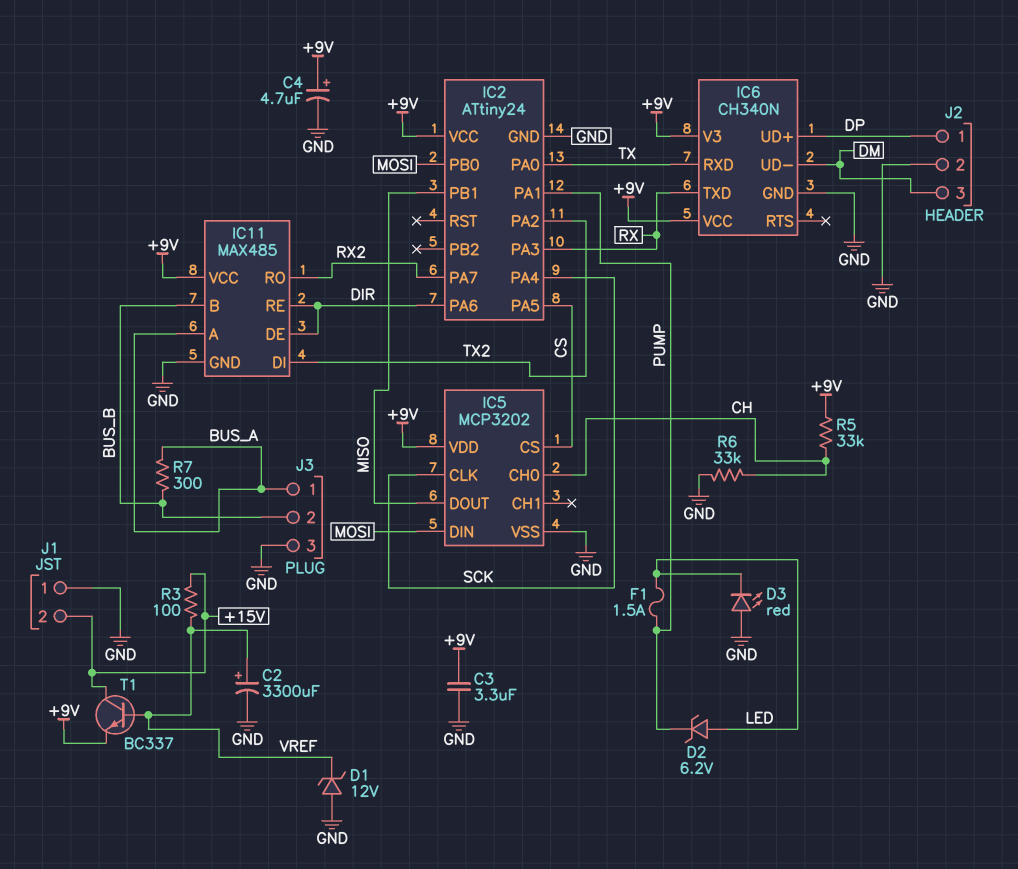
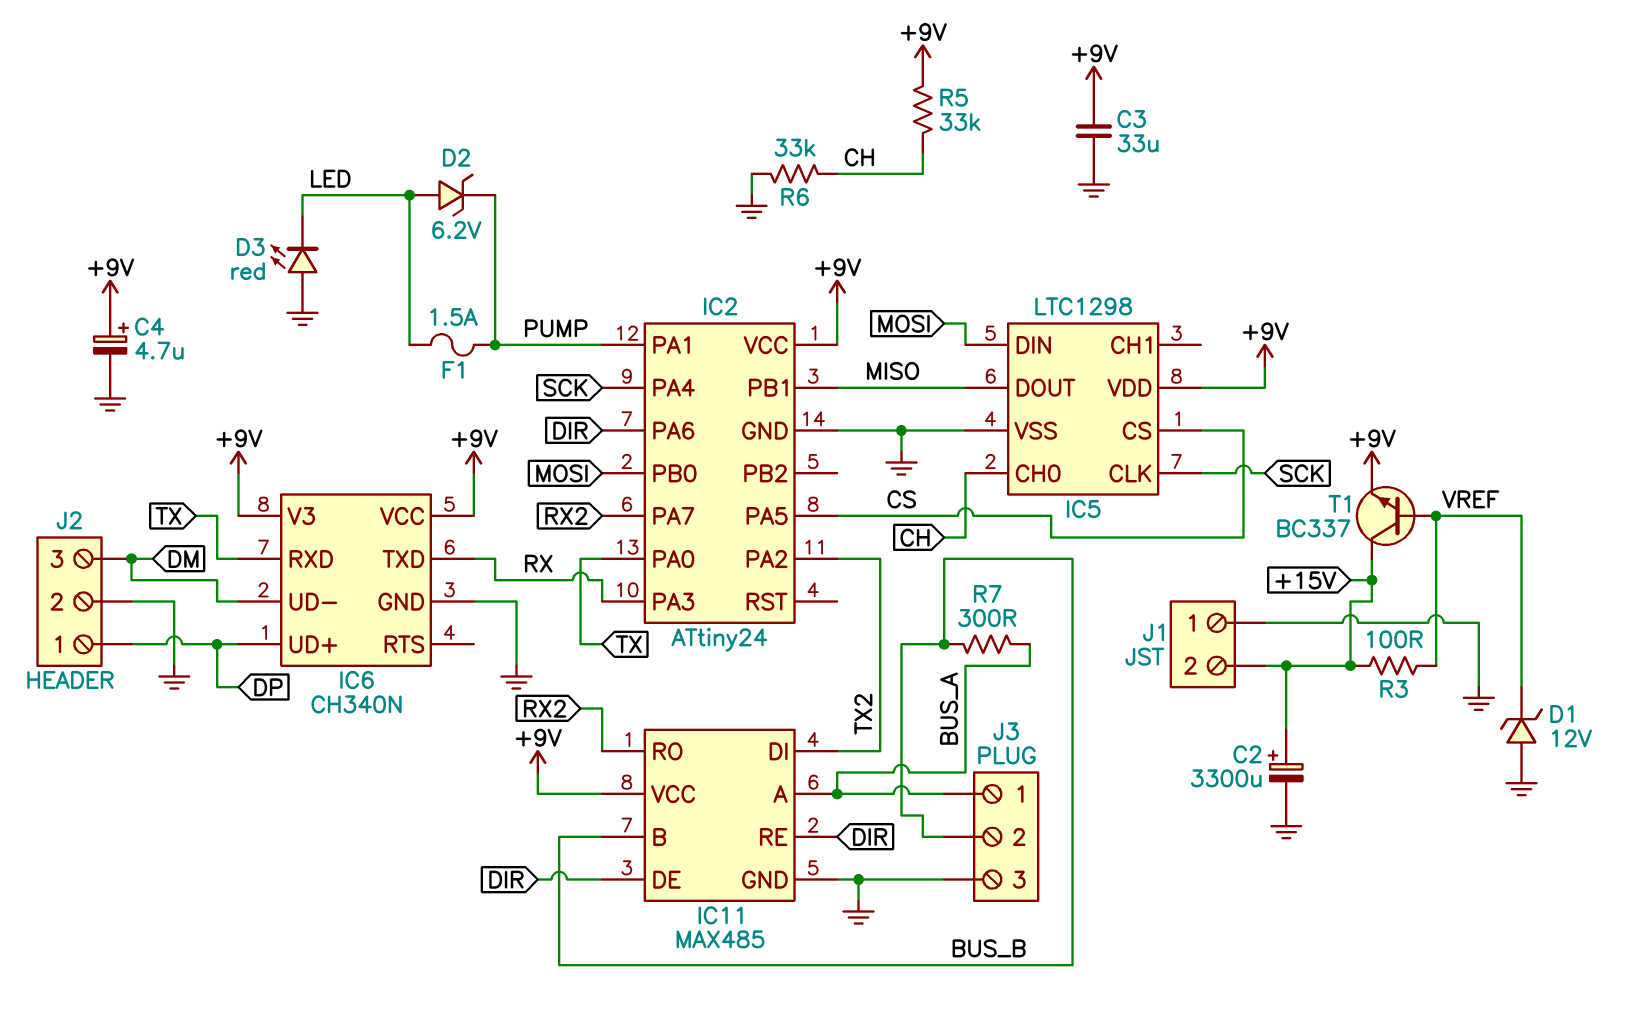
C2: 3300uF (plus VREF, minus GND) -> 3300uF (plus +15V, minus GND)
C3: 3.3uF (+9V, GND) -> 33uF (+9V, GND)
IC5: MCP3202 -> LTC1298

